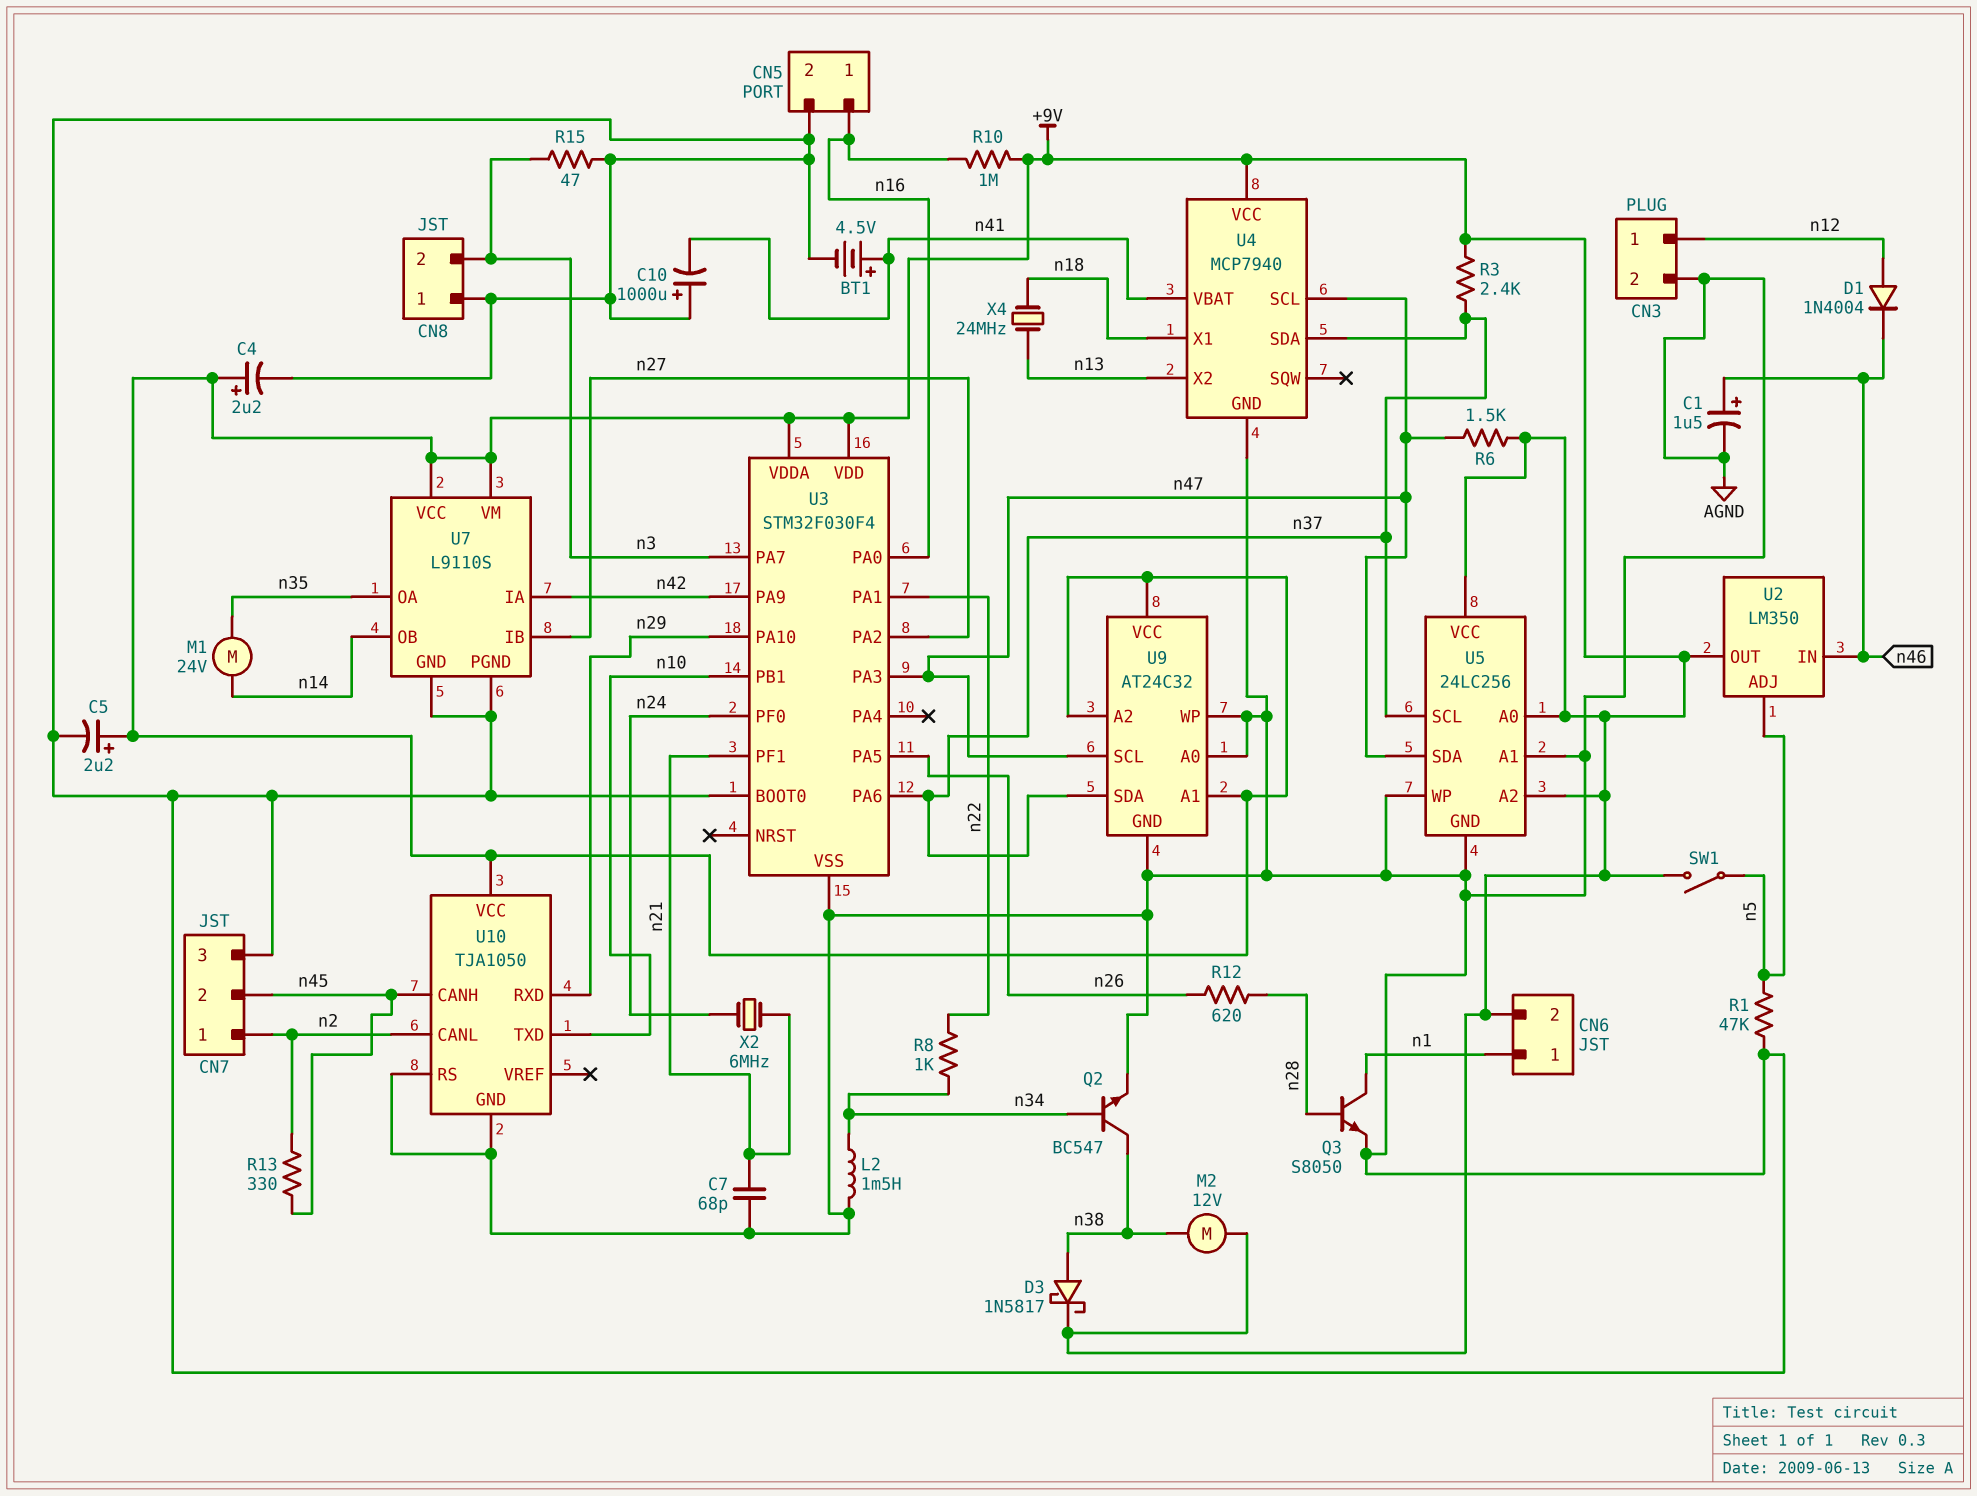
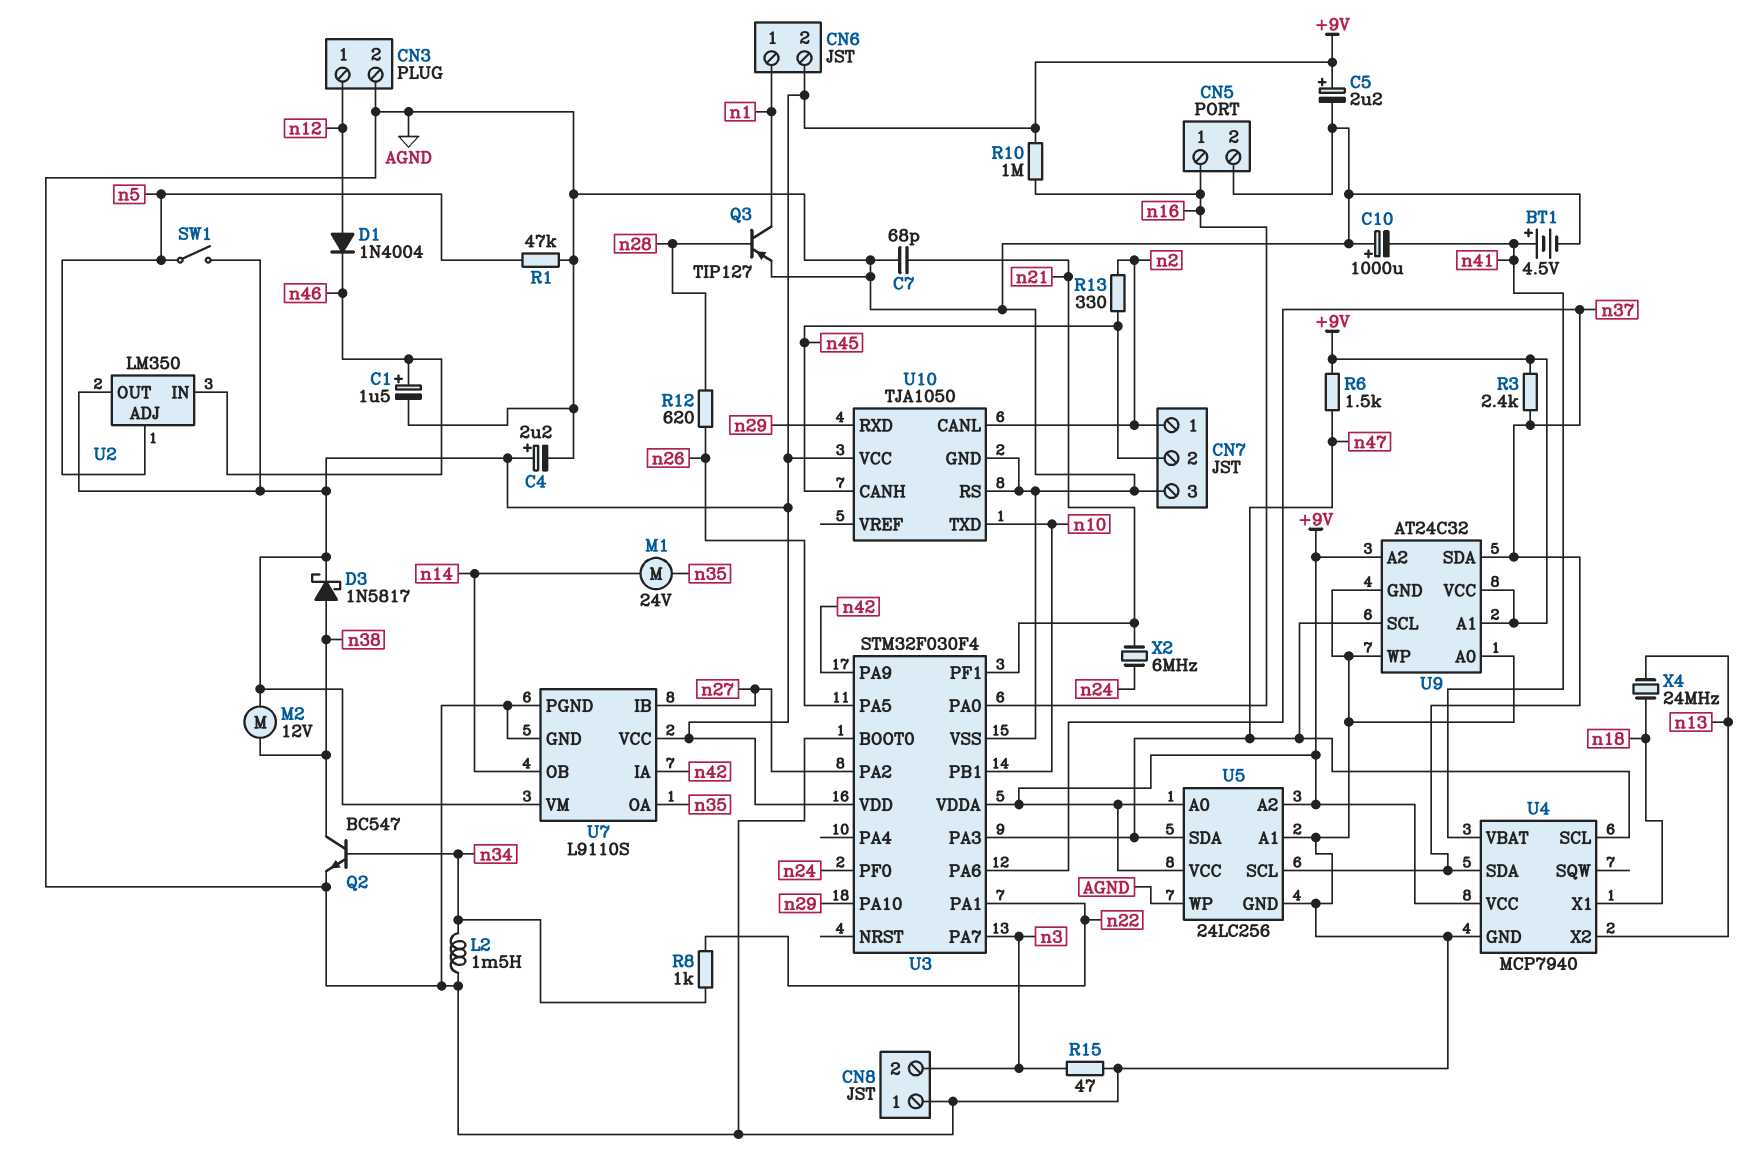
Q3: NPN S8050 (B n28, C n1, E AGND) -> PNP TIP127 (B n28, C n1, E AGND)

